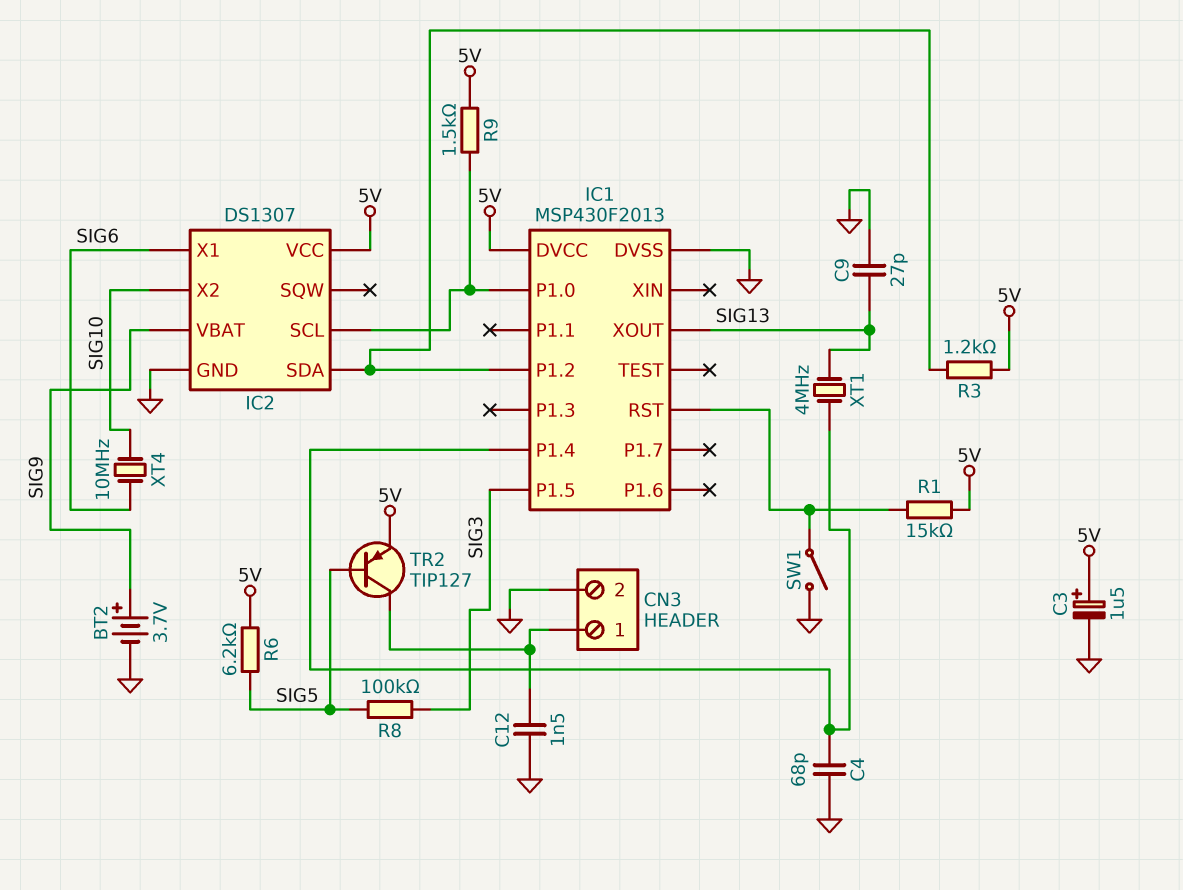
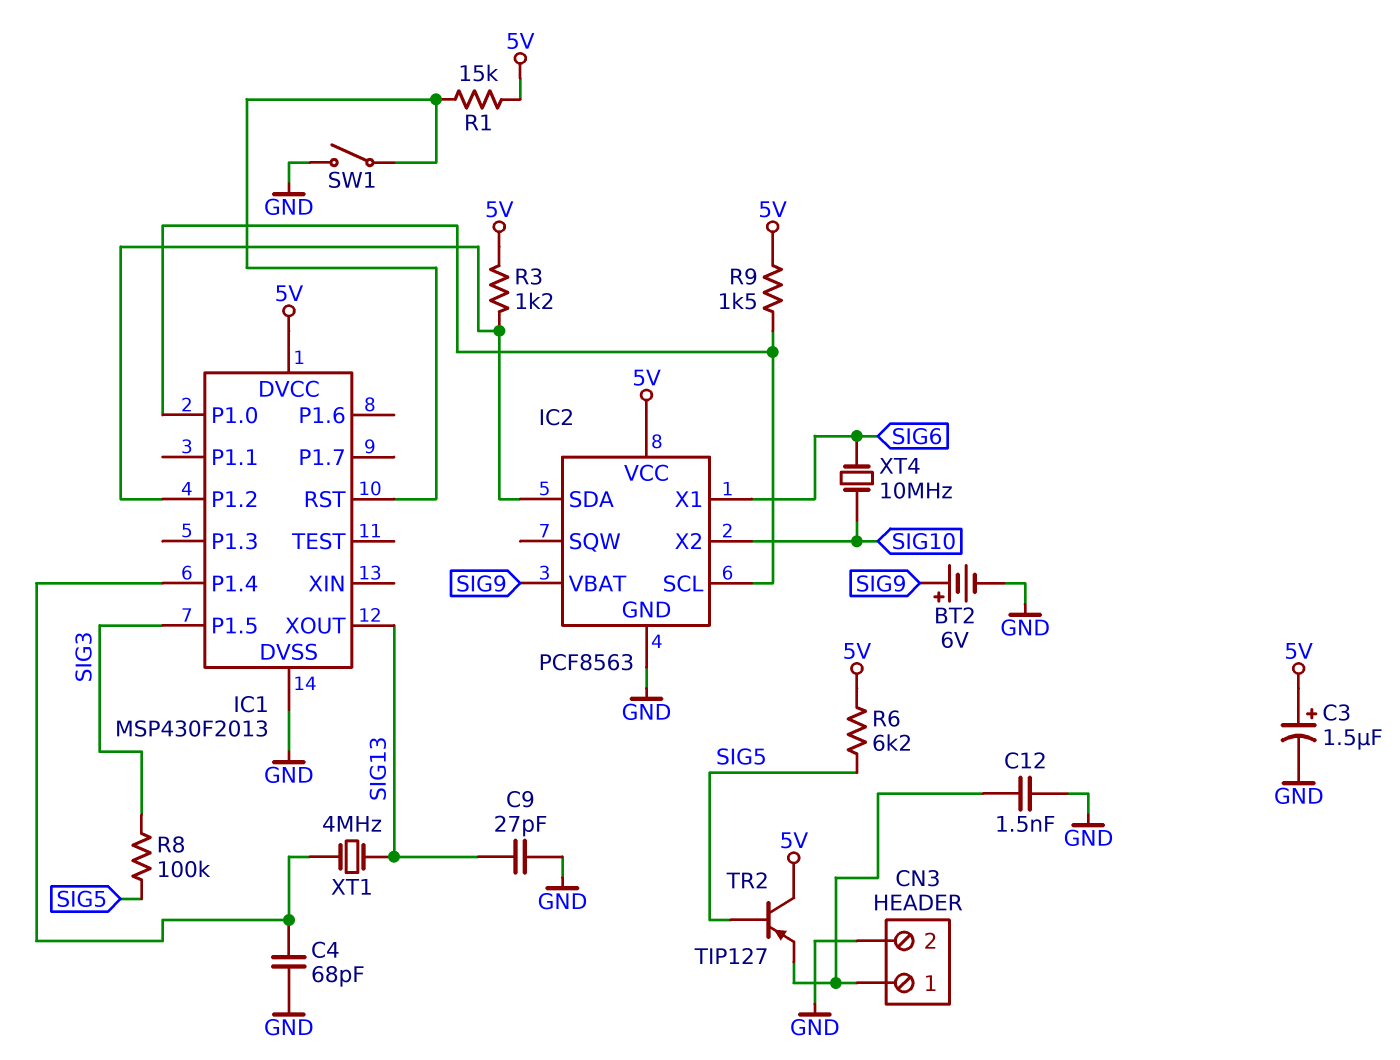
BT2: 3.7V (plus SIG9, minus GND) -> 6V (plus SIG9, minus GND)
IC2: DS1307 -> PCF8563
TR2: PNP TIP127 (B SIG5, C CN3/1, E 5V) -> PNP TIP127 (B SIG5, C 5V, E CN3/1)

